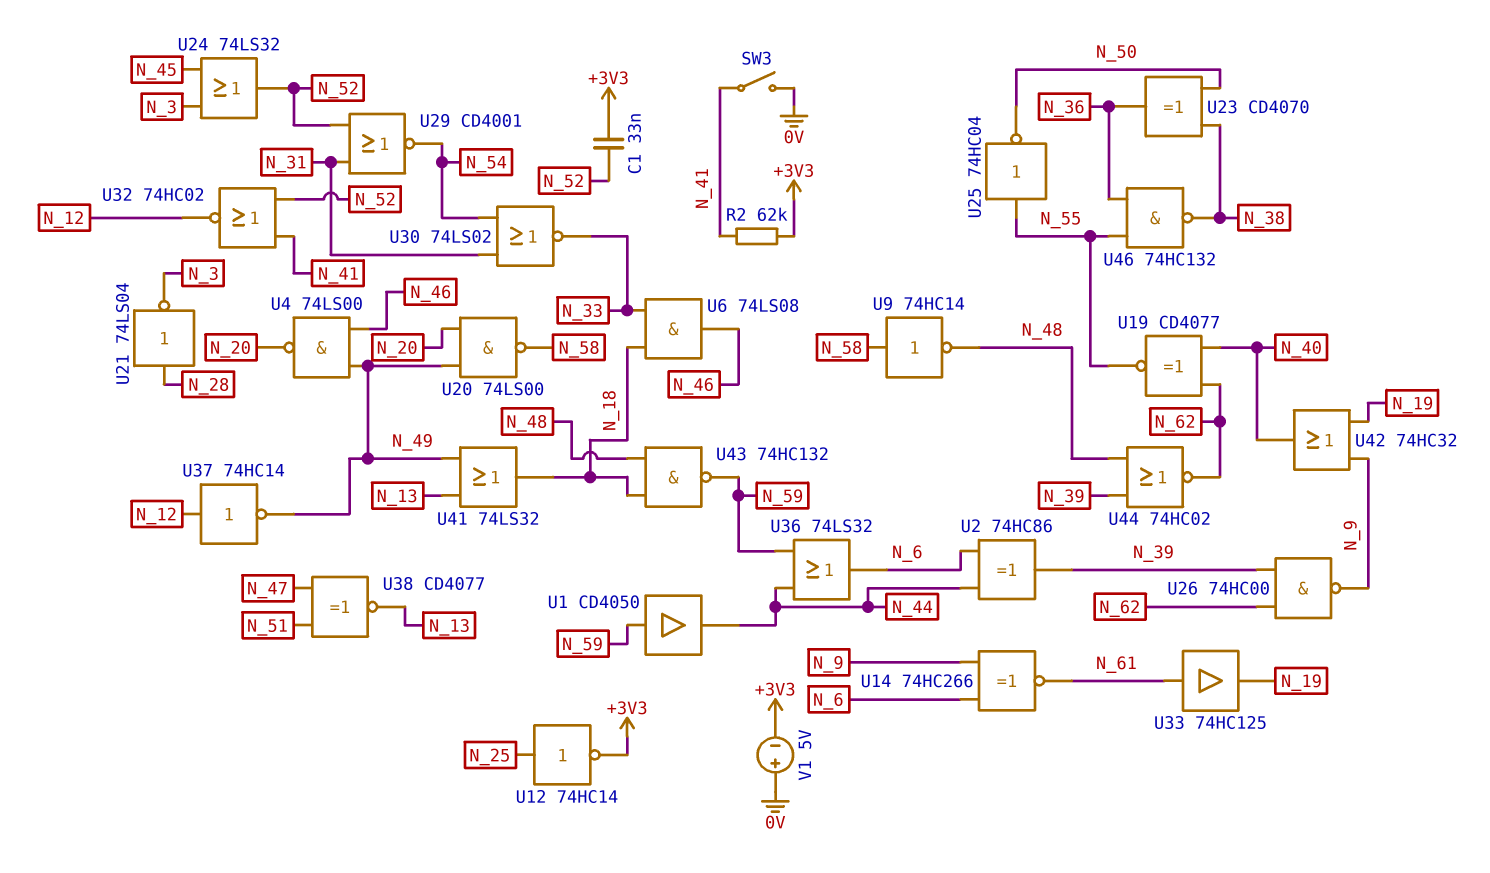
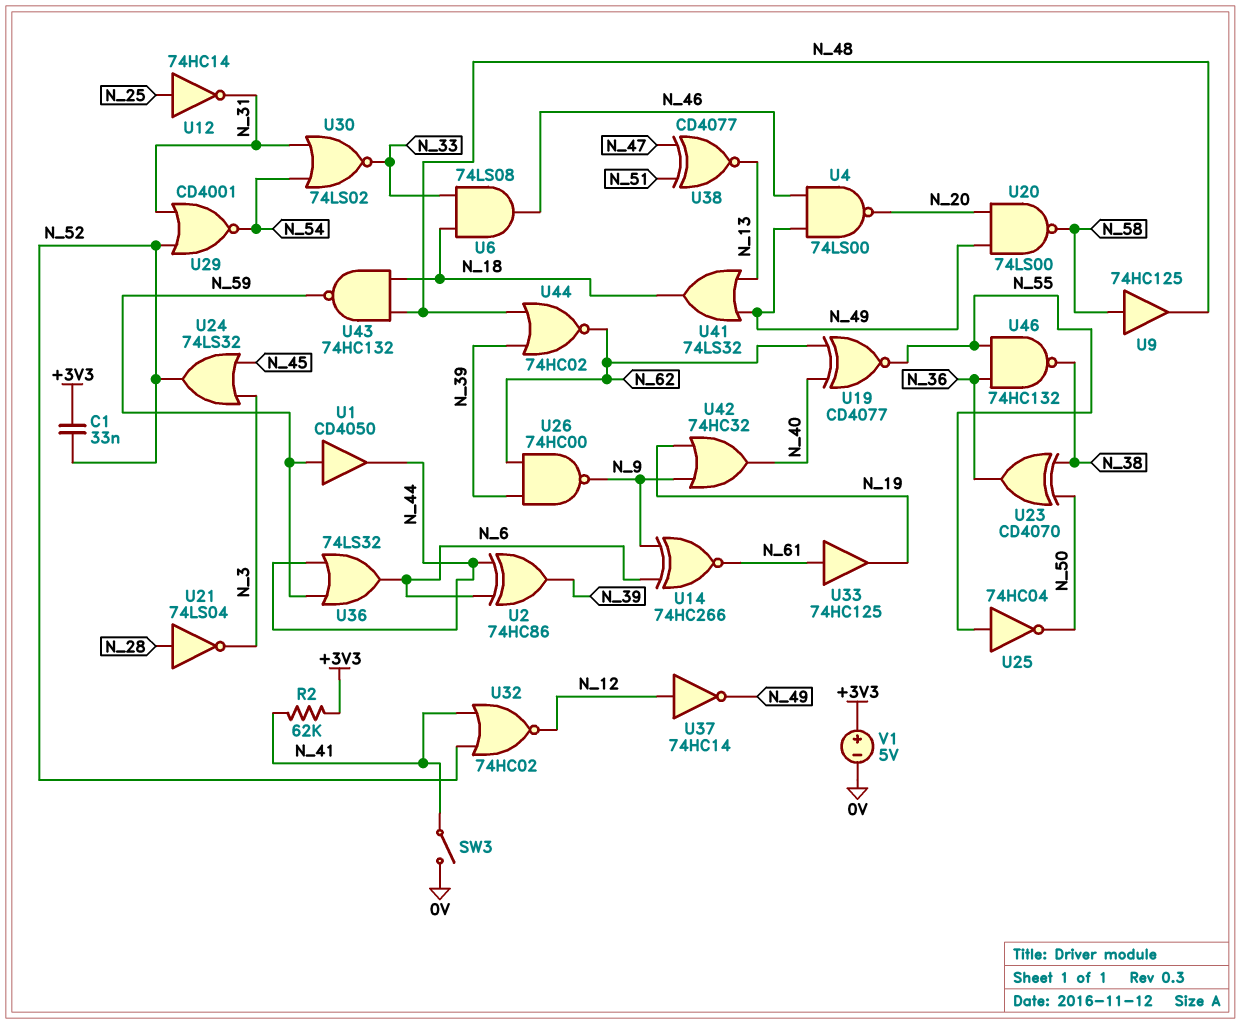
U9: NOT 74HC14 (in N_58, out N_48) -> buffer 74HC125 (in N_58, out N_48)
U12: NOT 74HC14 (in N_25, out +3V3) -> NOT 74HC14 (in N_25, out N_31)
V1: 5V (plus 0V, minus +3V3) -> 5V (plus +3V3, minus 0V)

